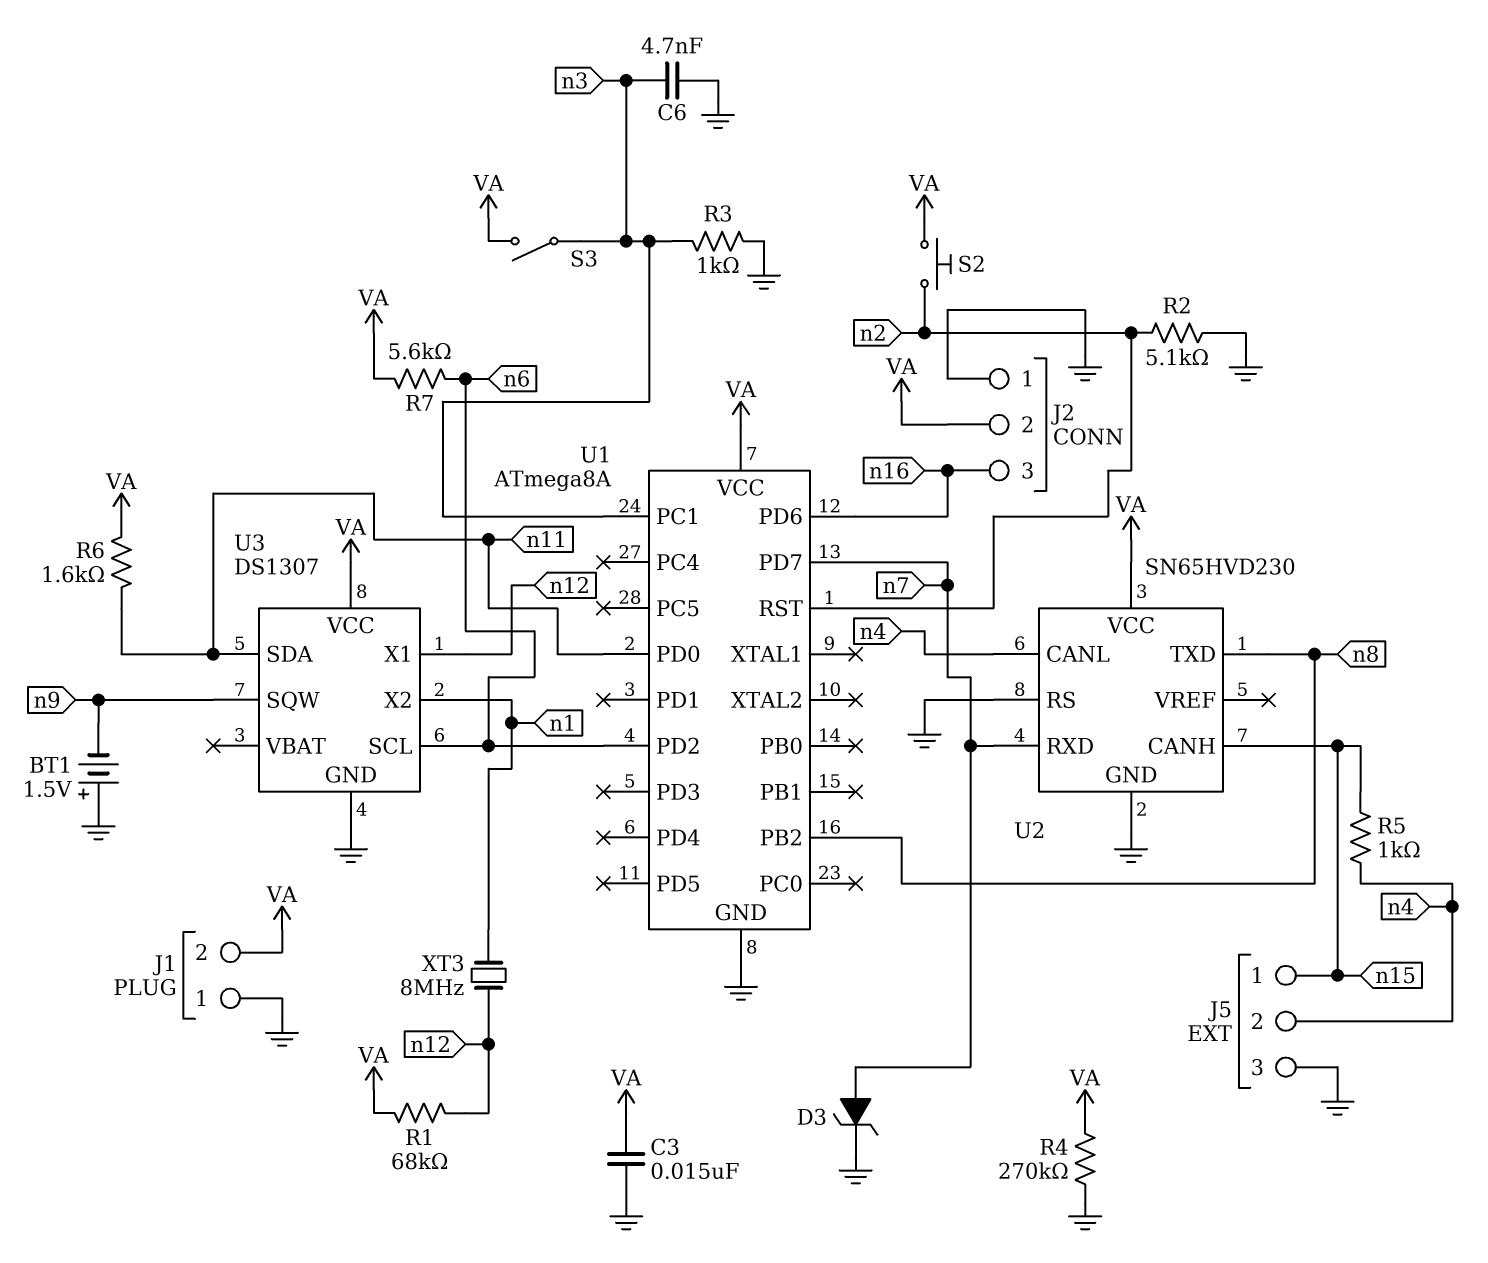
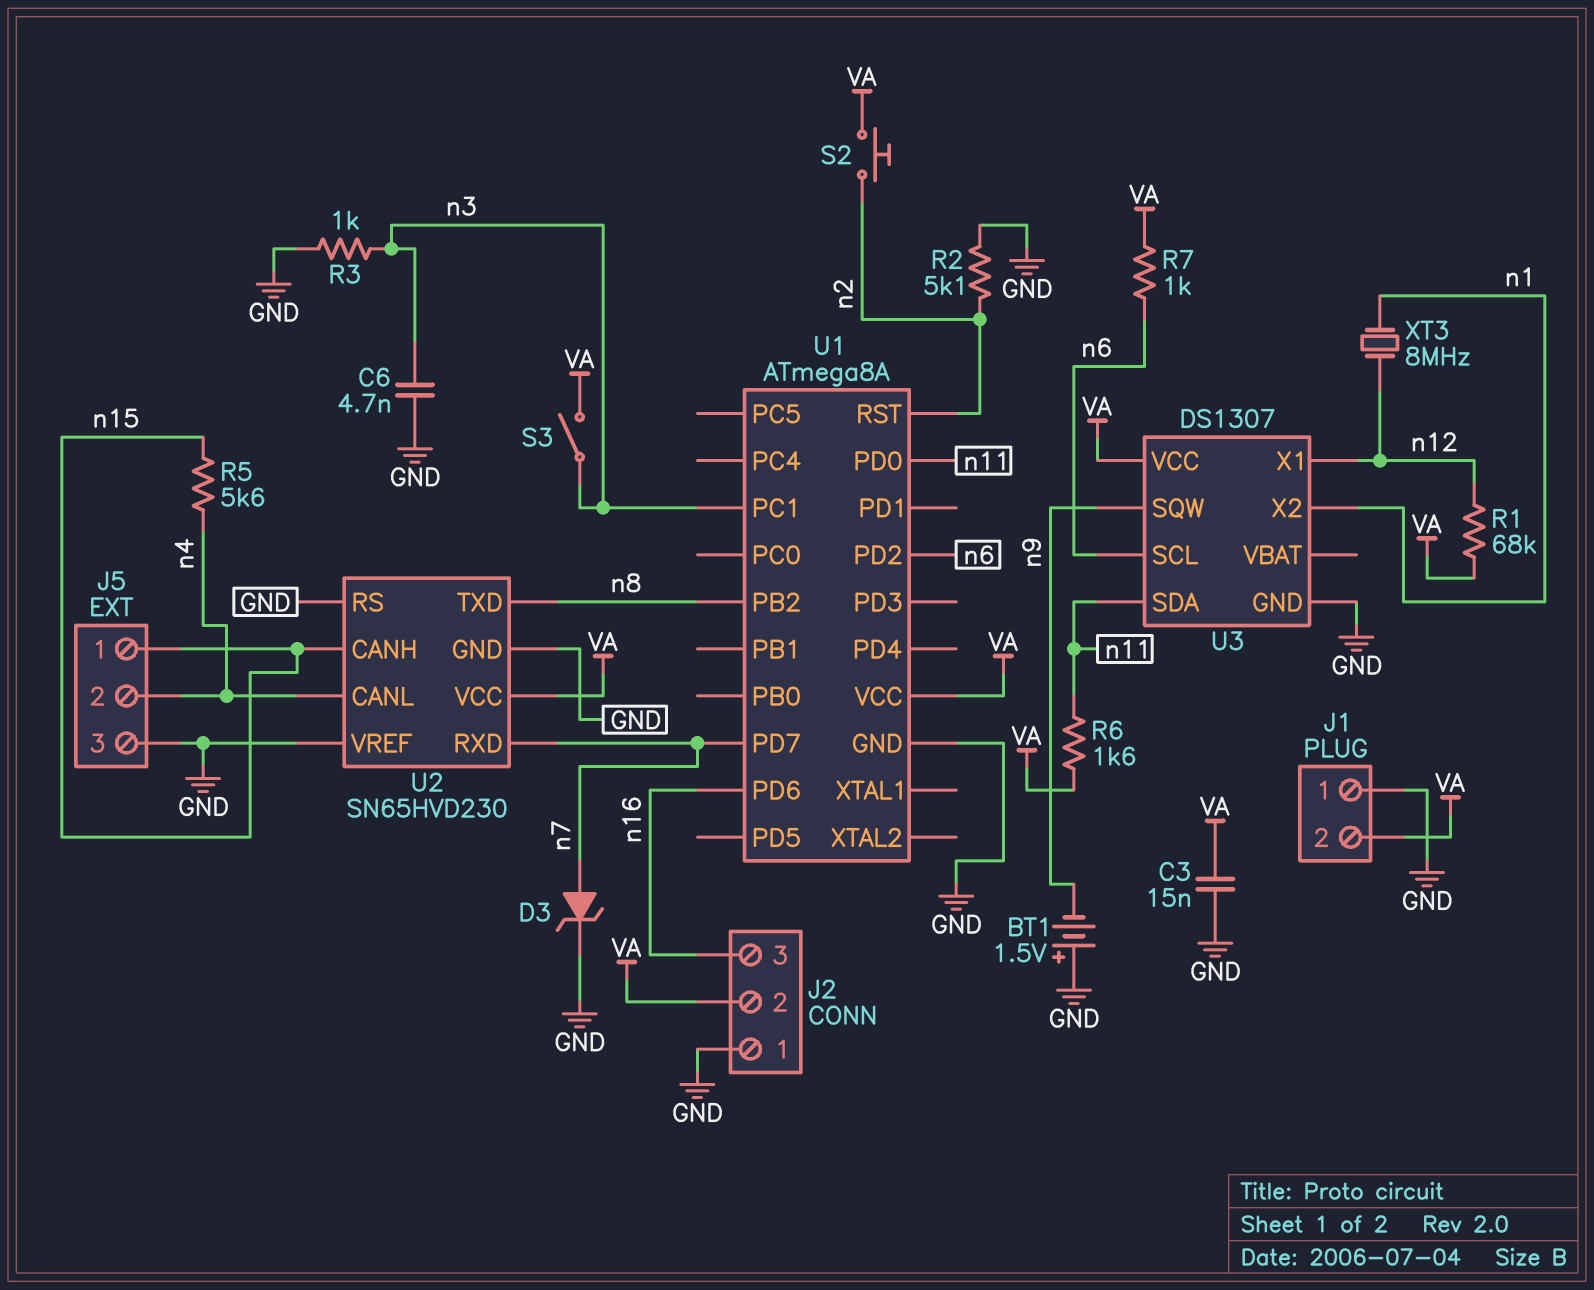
R4: 270k (GND, VA) -> none
R5: 1k (n4, n15) -> 5.6k (n4, n15)
R7: 5.6k (VA, n6) -> 1k (VA, n6)
U2 pin VREF: none -> GND

